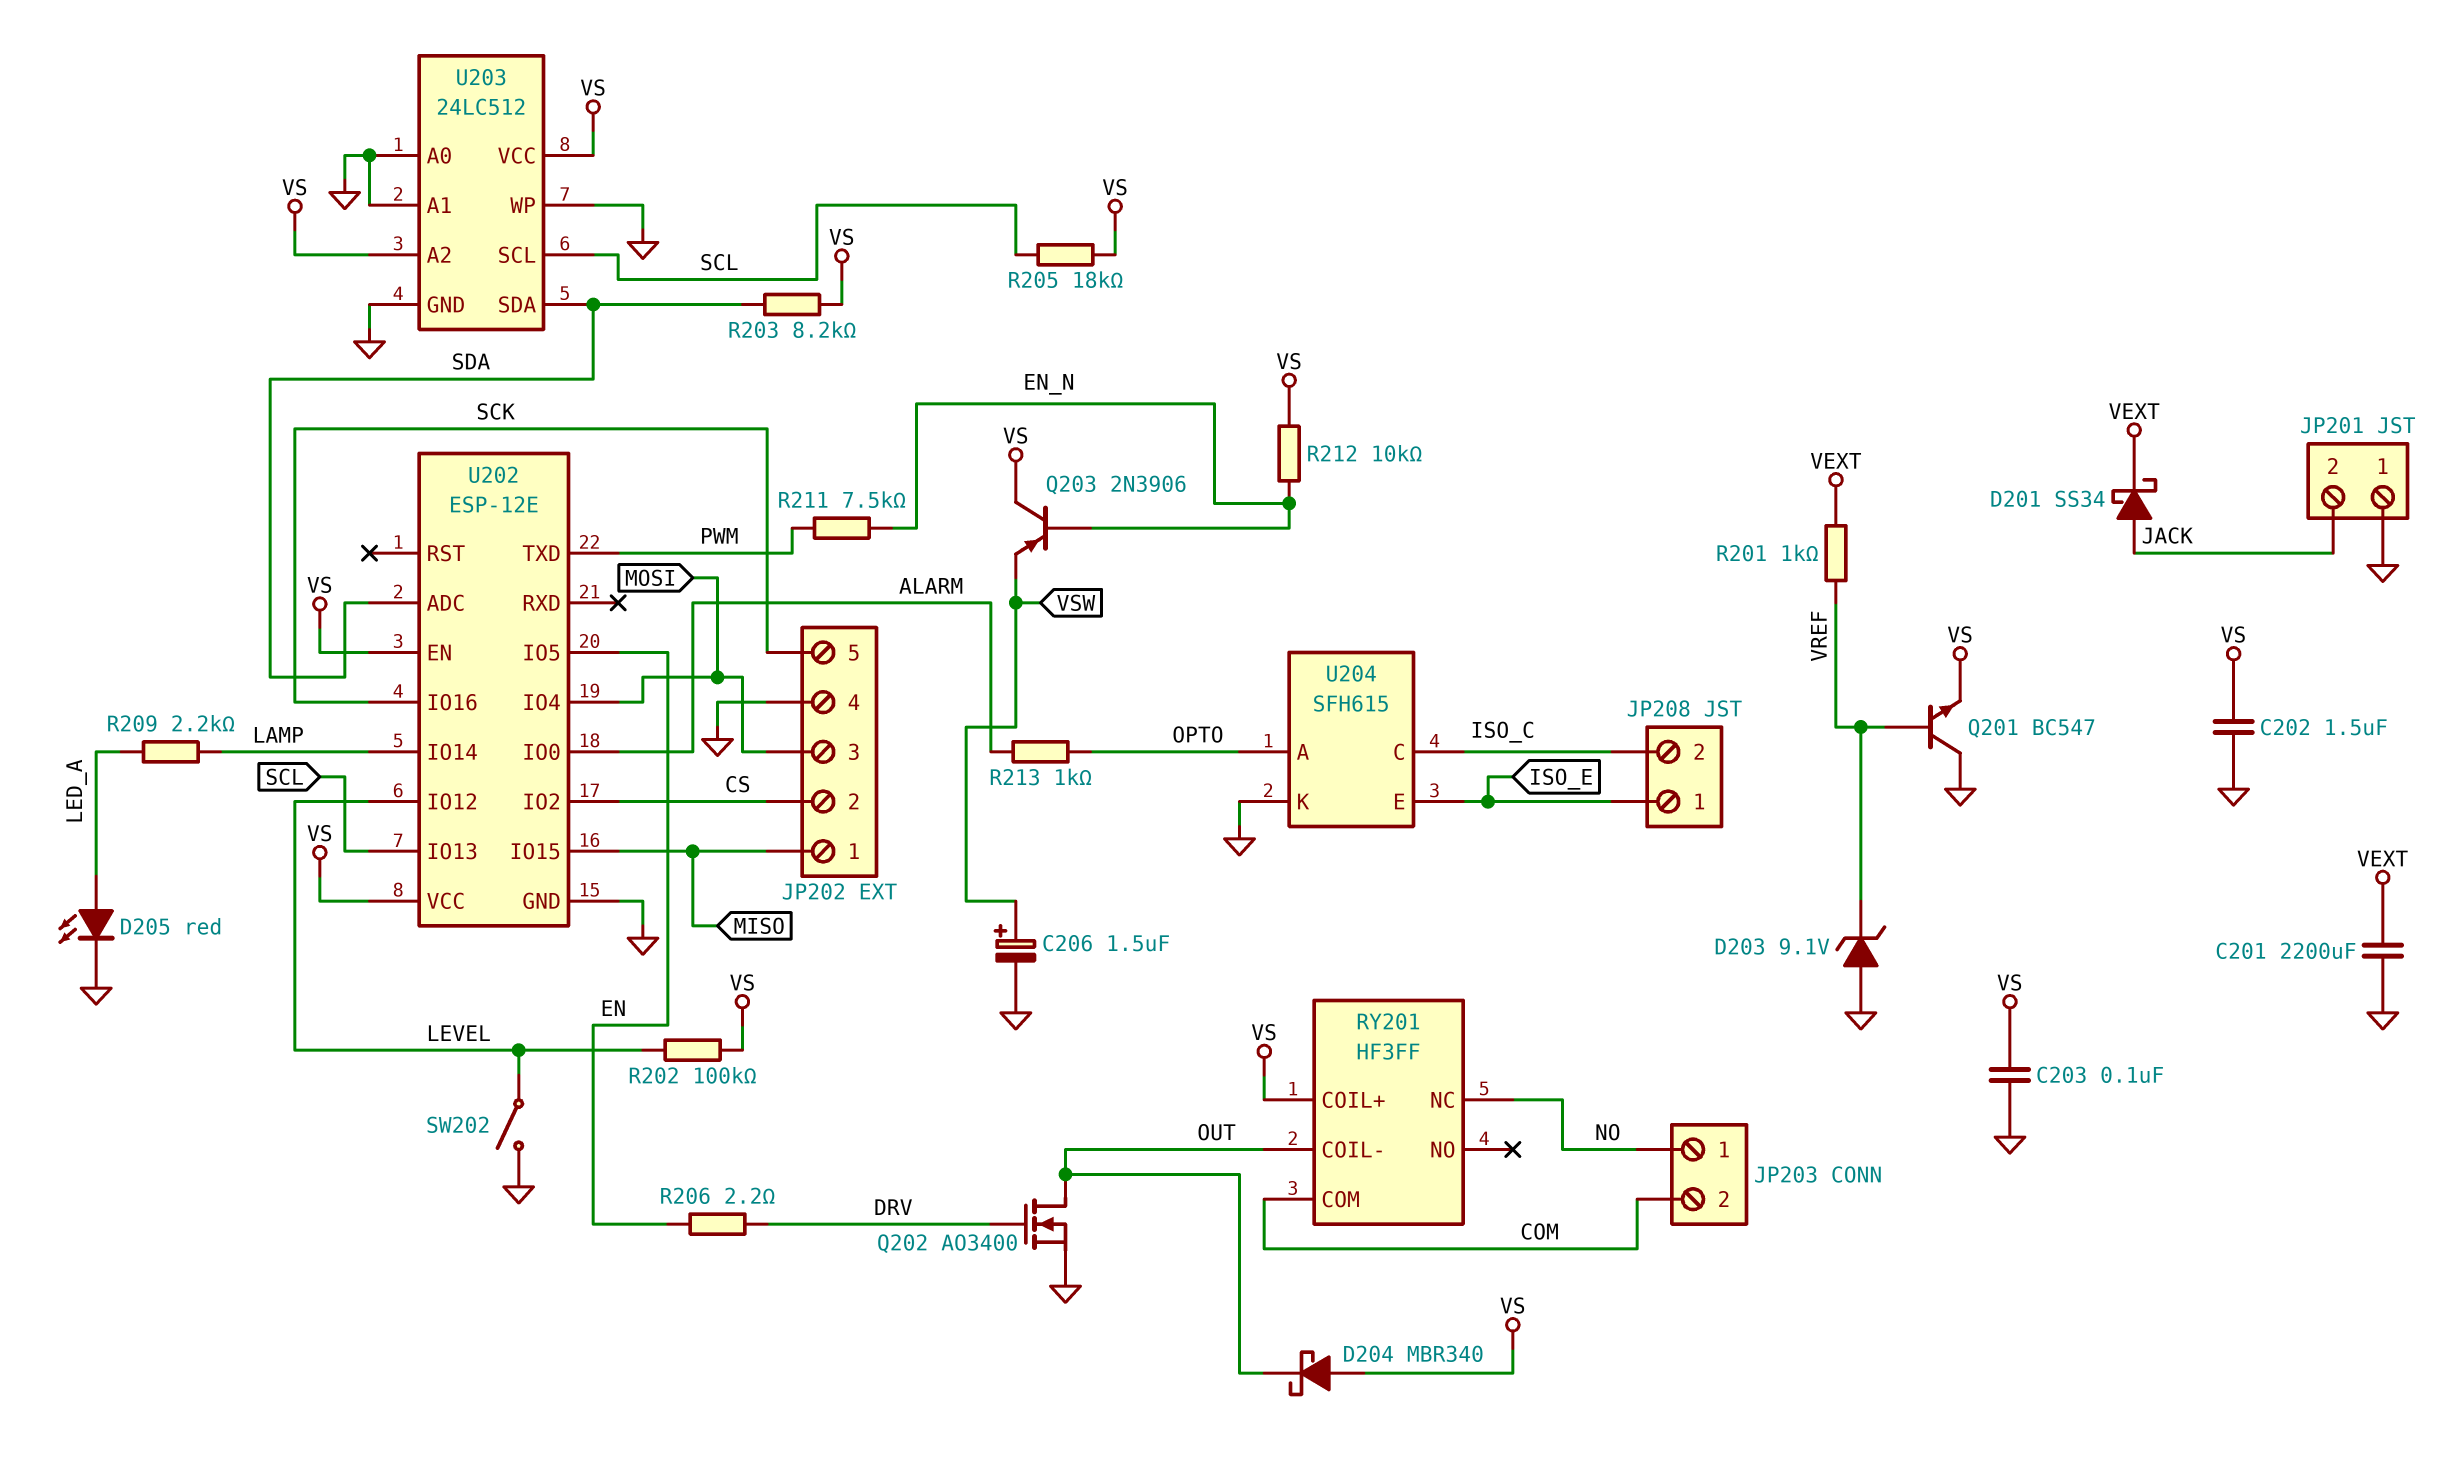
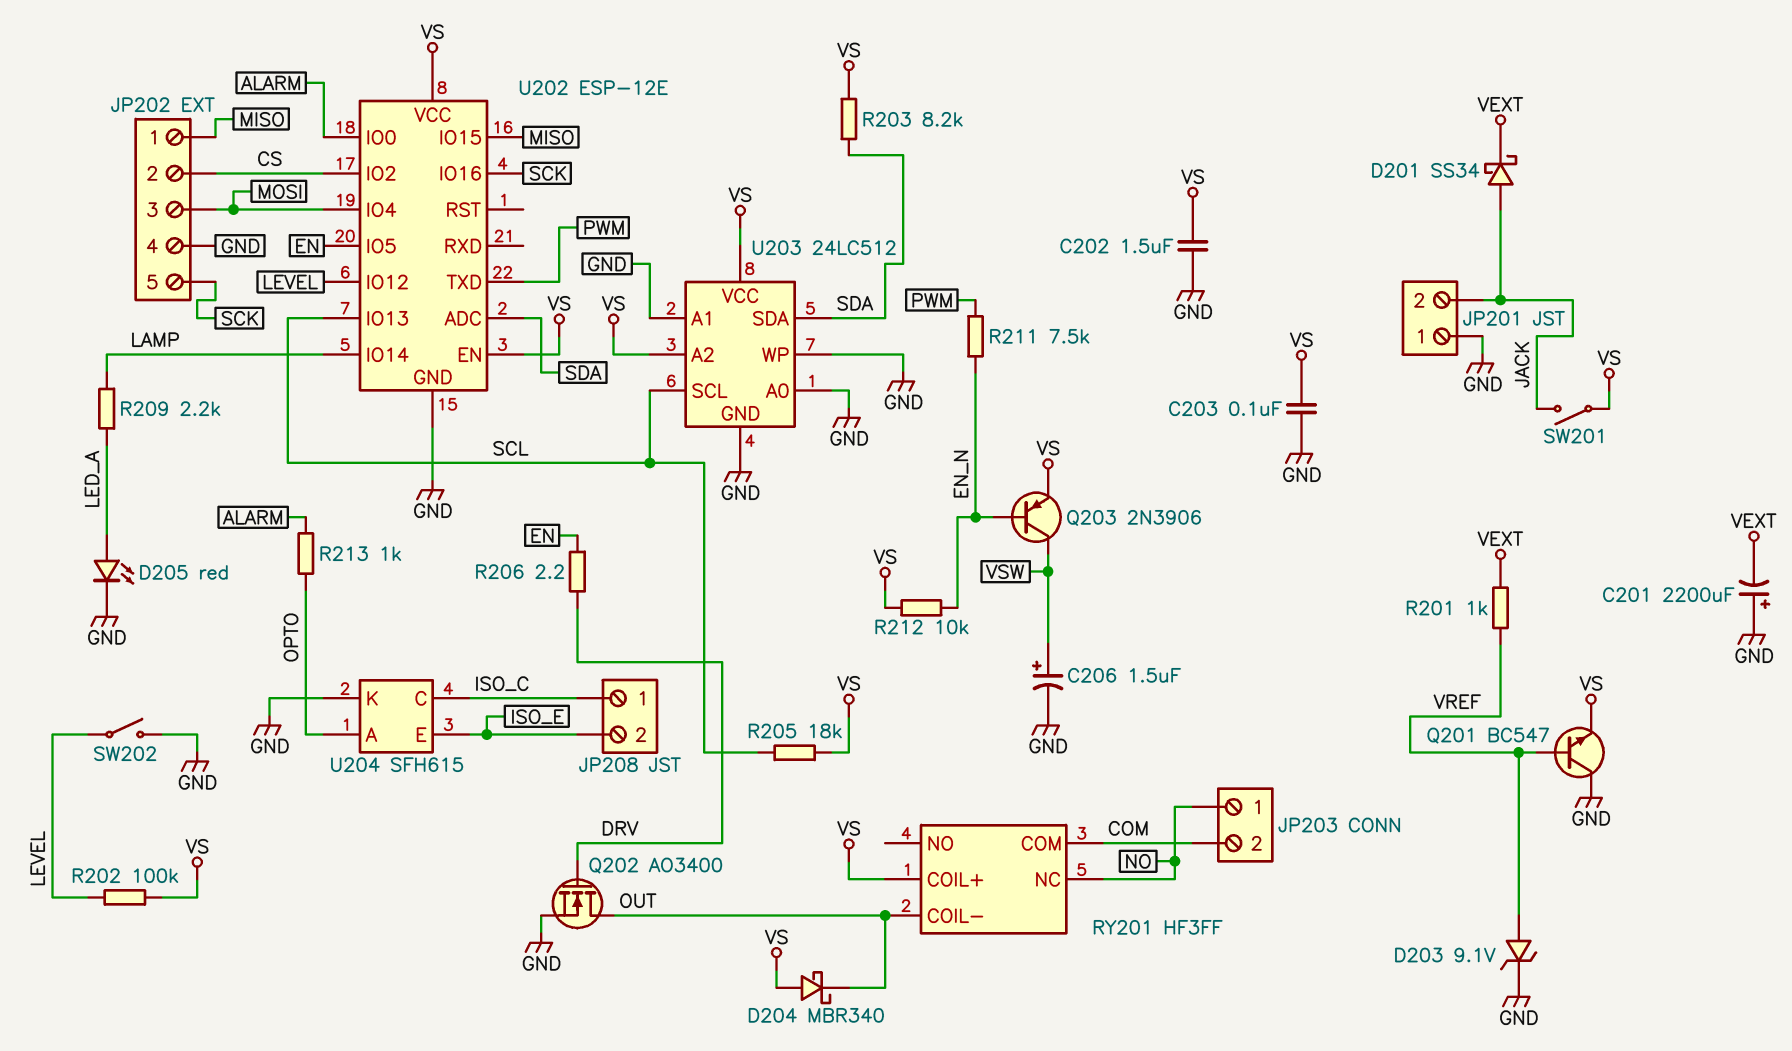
C201: 2200uF (GND, VEXT) -> 2200uF (plus GND, minus VEXT)
D203: zener 9.1V (A GND, K VREF) -> zener 9.1V (A VREF, K GND)
JP208 pin 1: ISO_E -> ISO_C
JP208 pin 2: ISO_C -> ISO_E
Q203: PNP 2N3906 (B EN_N, C VS, E VSW) -> PNP 2N3906 (B EN_N, C VSW, E VS)
SW201: none -> switch (JACK, VS)

